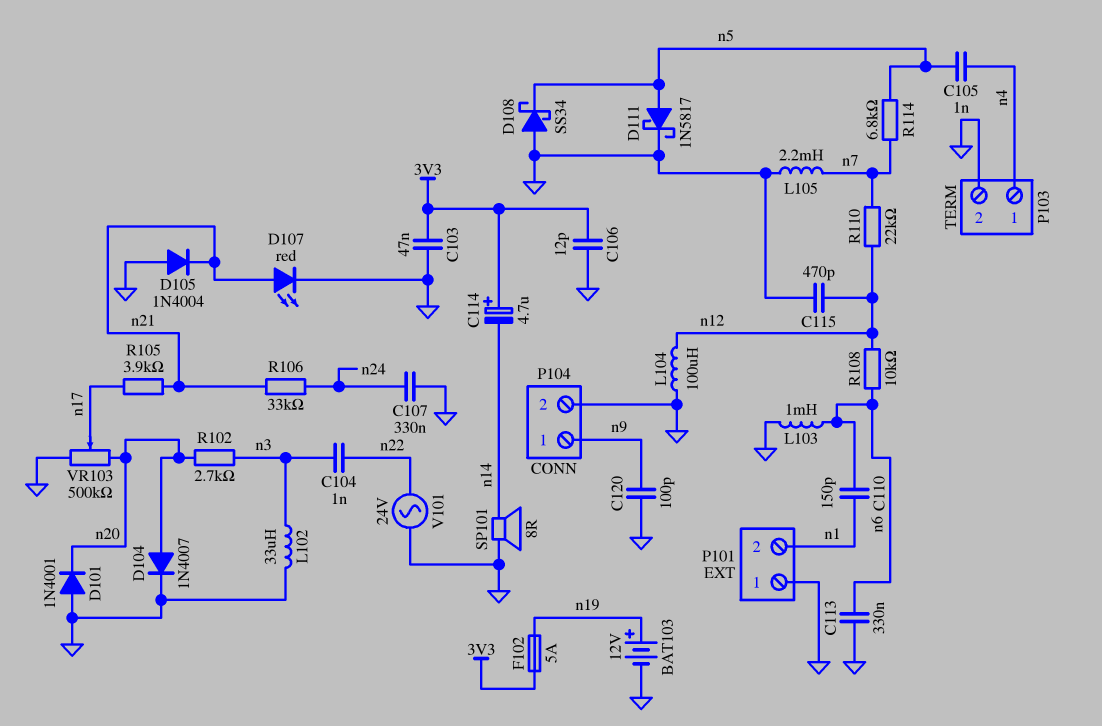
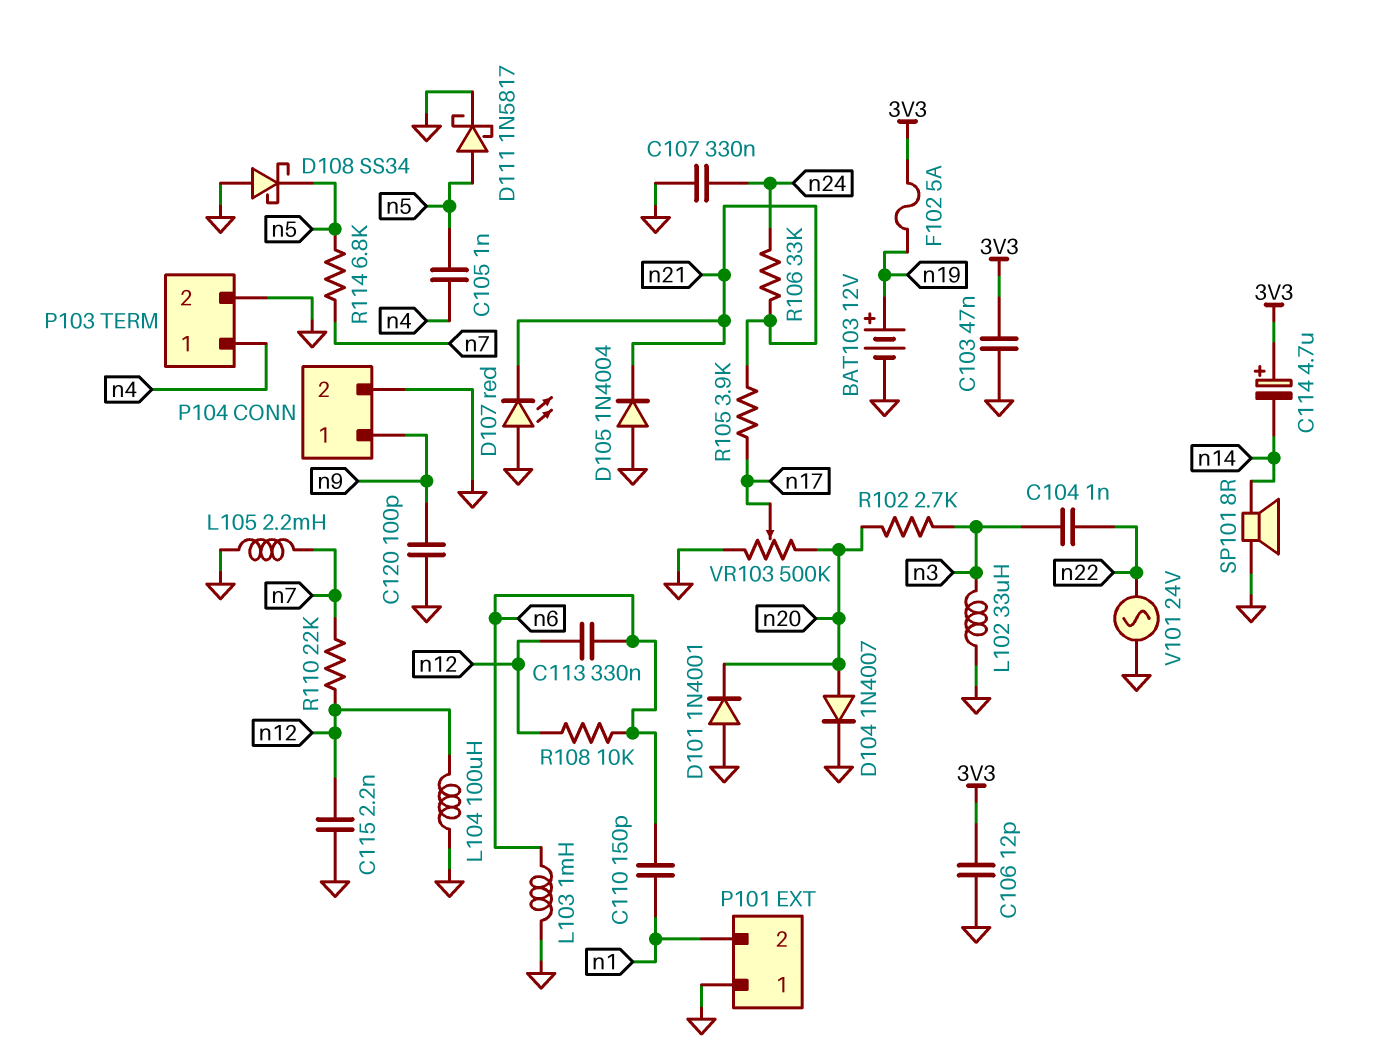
C113: 330nF (GND, n6) -> 330nF (n6, n12)
C115: 470pF (GND, n12) -> 2.2nF (GND, n12)
D107: LED red (A n21, K GND) -> LED red (A GND, K n21)

